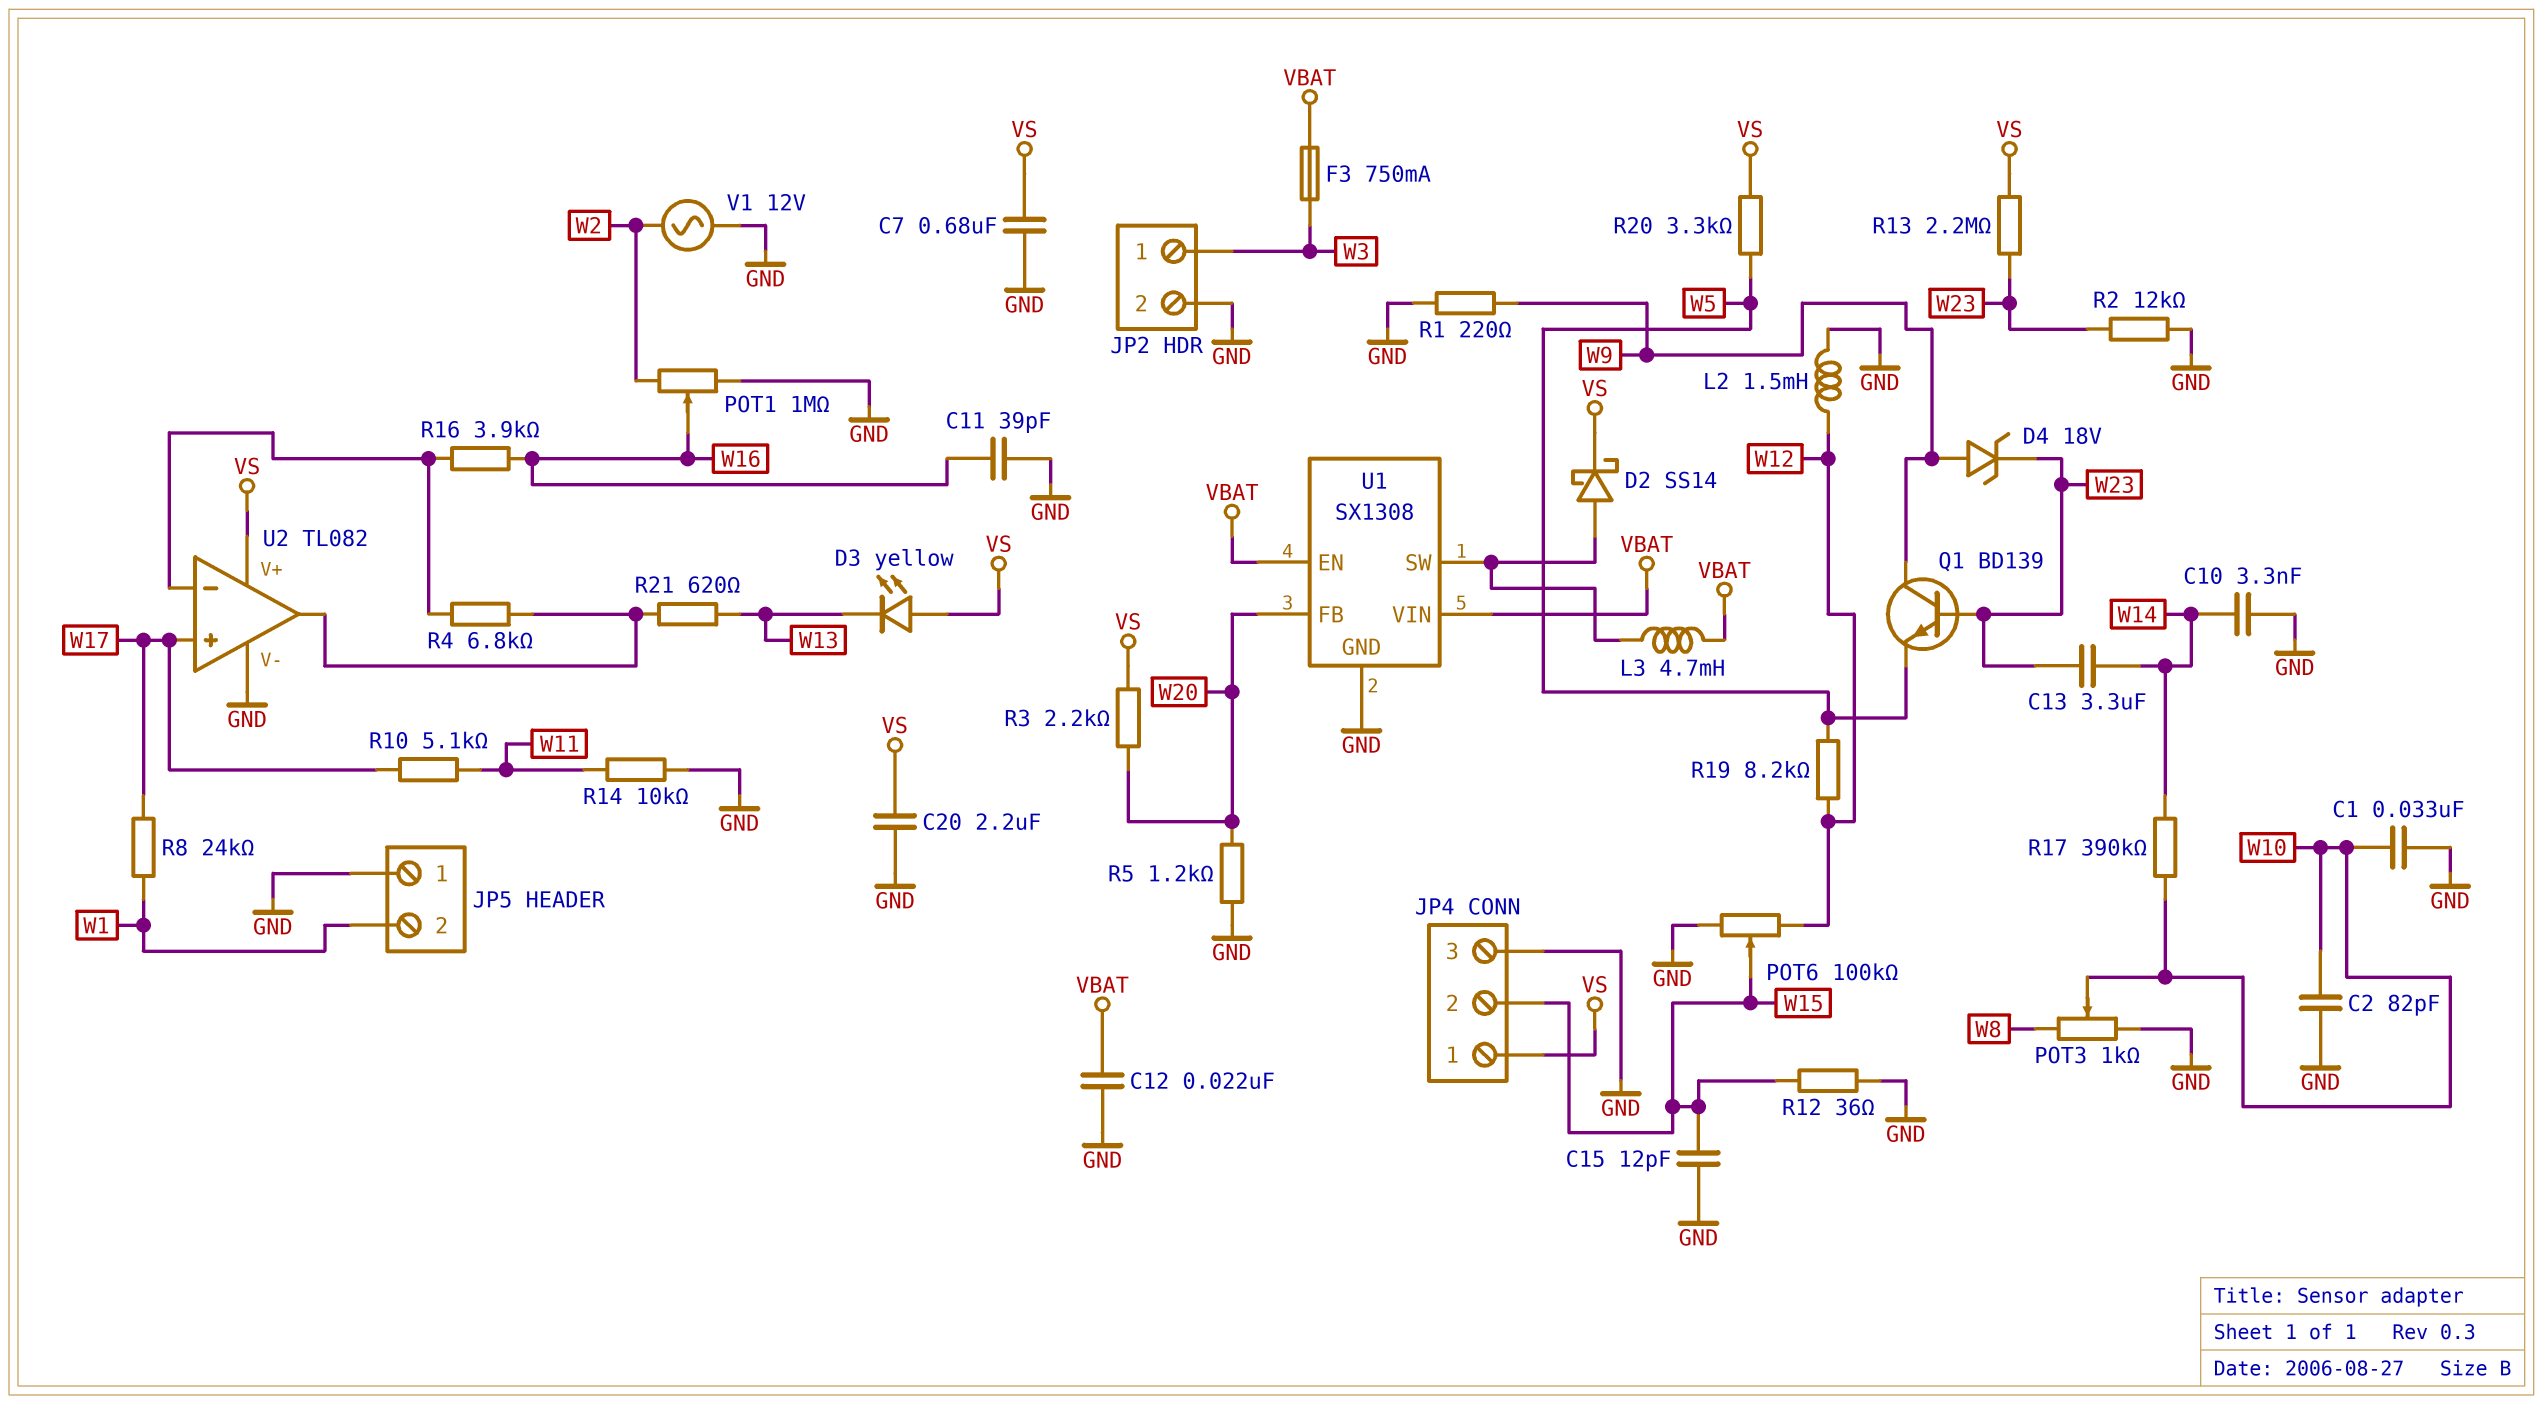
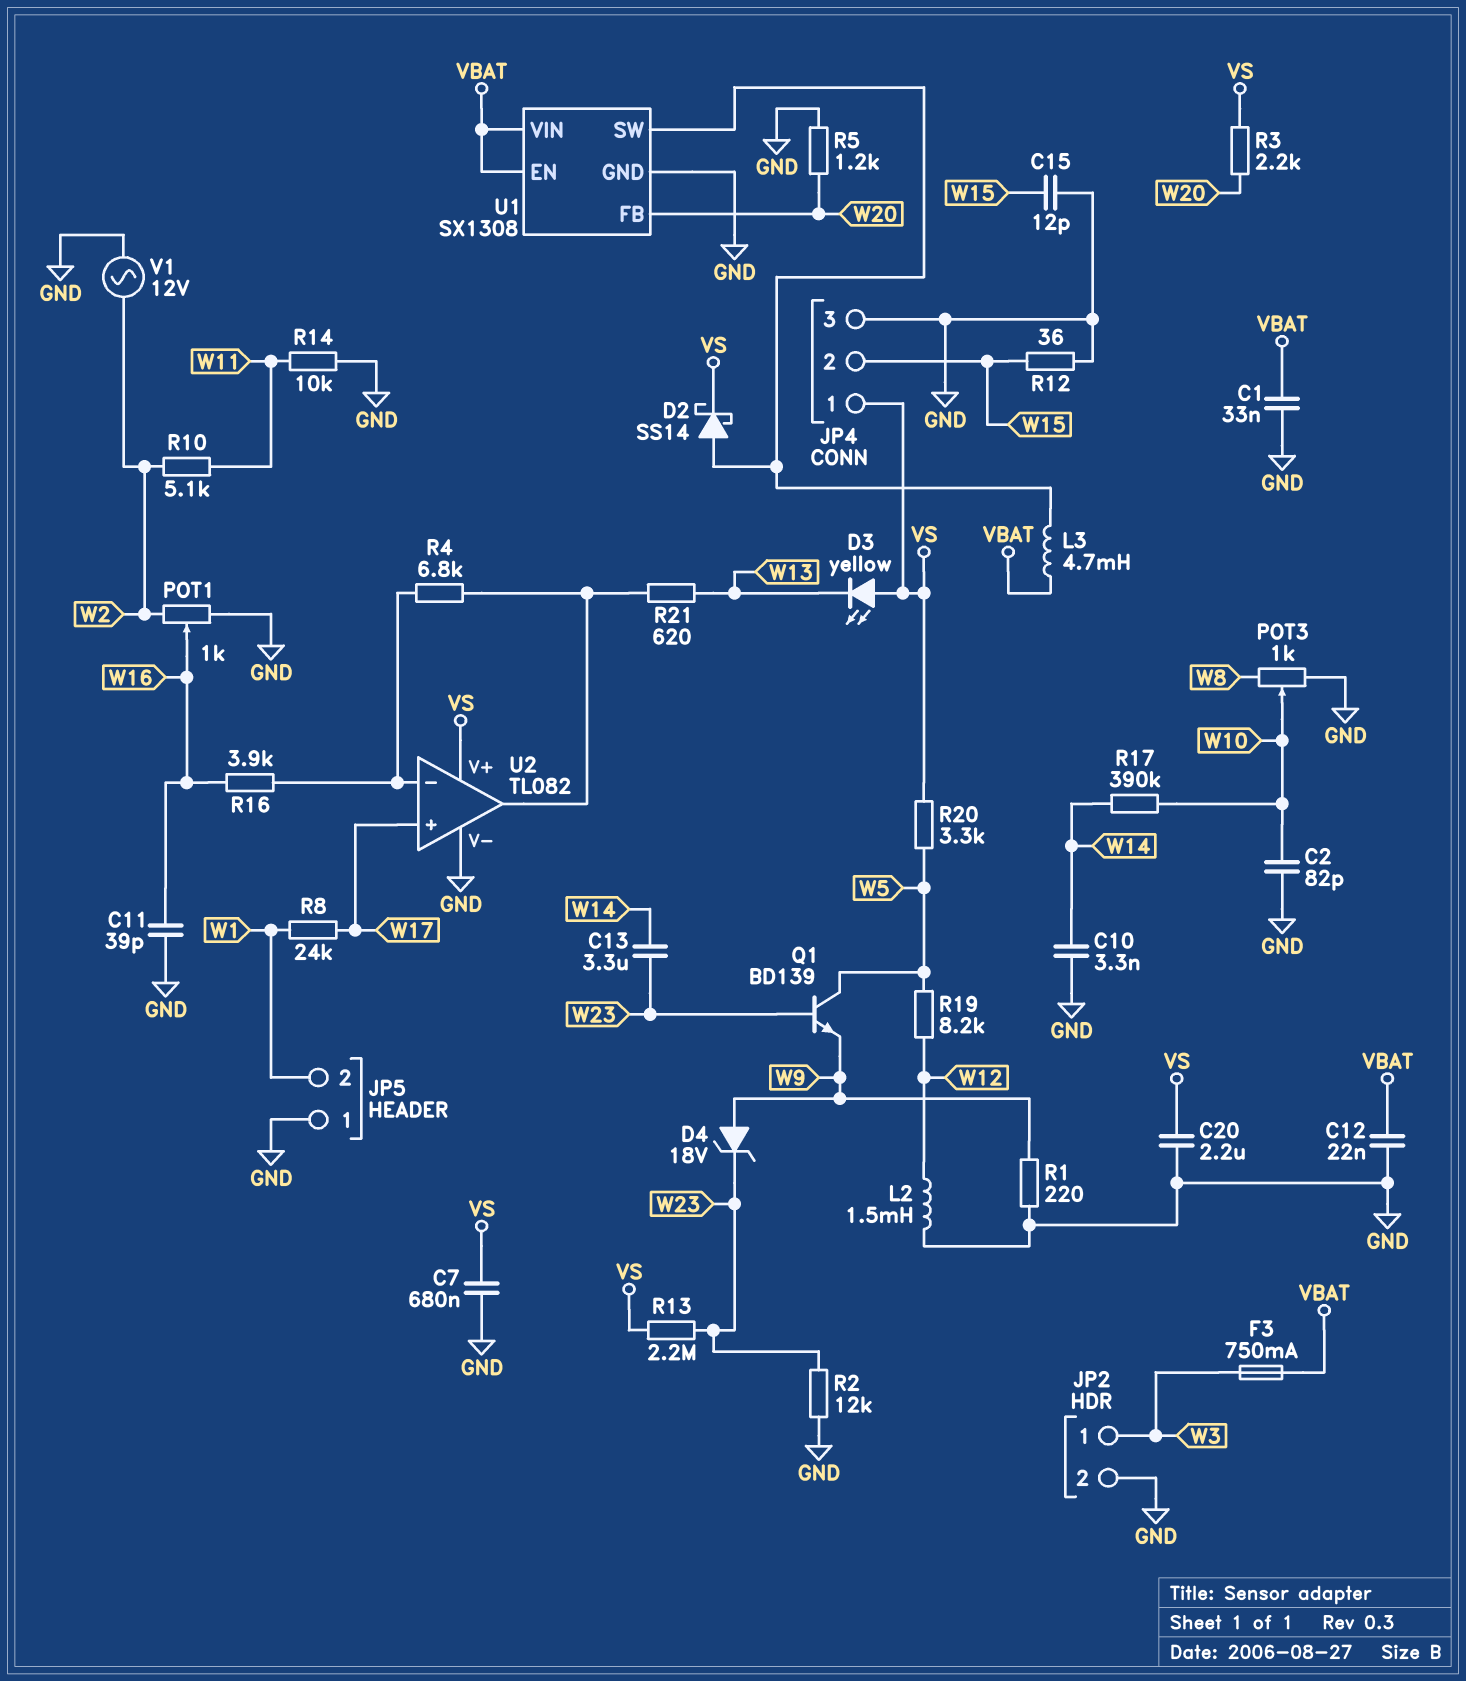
C1: 33nF (GND, W10) -> 33nF (GND, VBAT)
POT1: 1M (GND, W2, wiper W16) -> 1k (GND, W2, wiper W16)
POT6: 100k (GND, W12, wiper W15) -> none
Q1: NPN BD139 (B W23, C W9, E W5) -> NPN BD139 (B W23, C W5, E W9)
R10: 5.1k (W11, W17) -> 5.1k (W2, W11)

